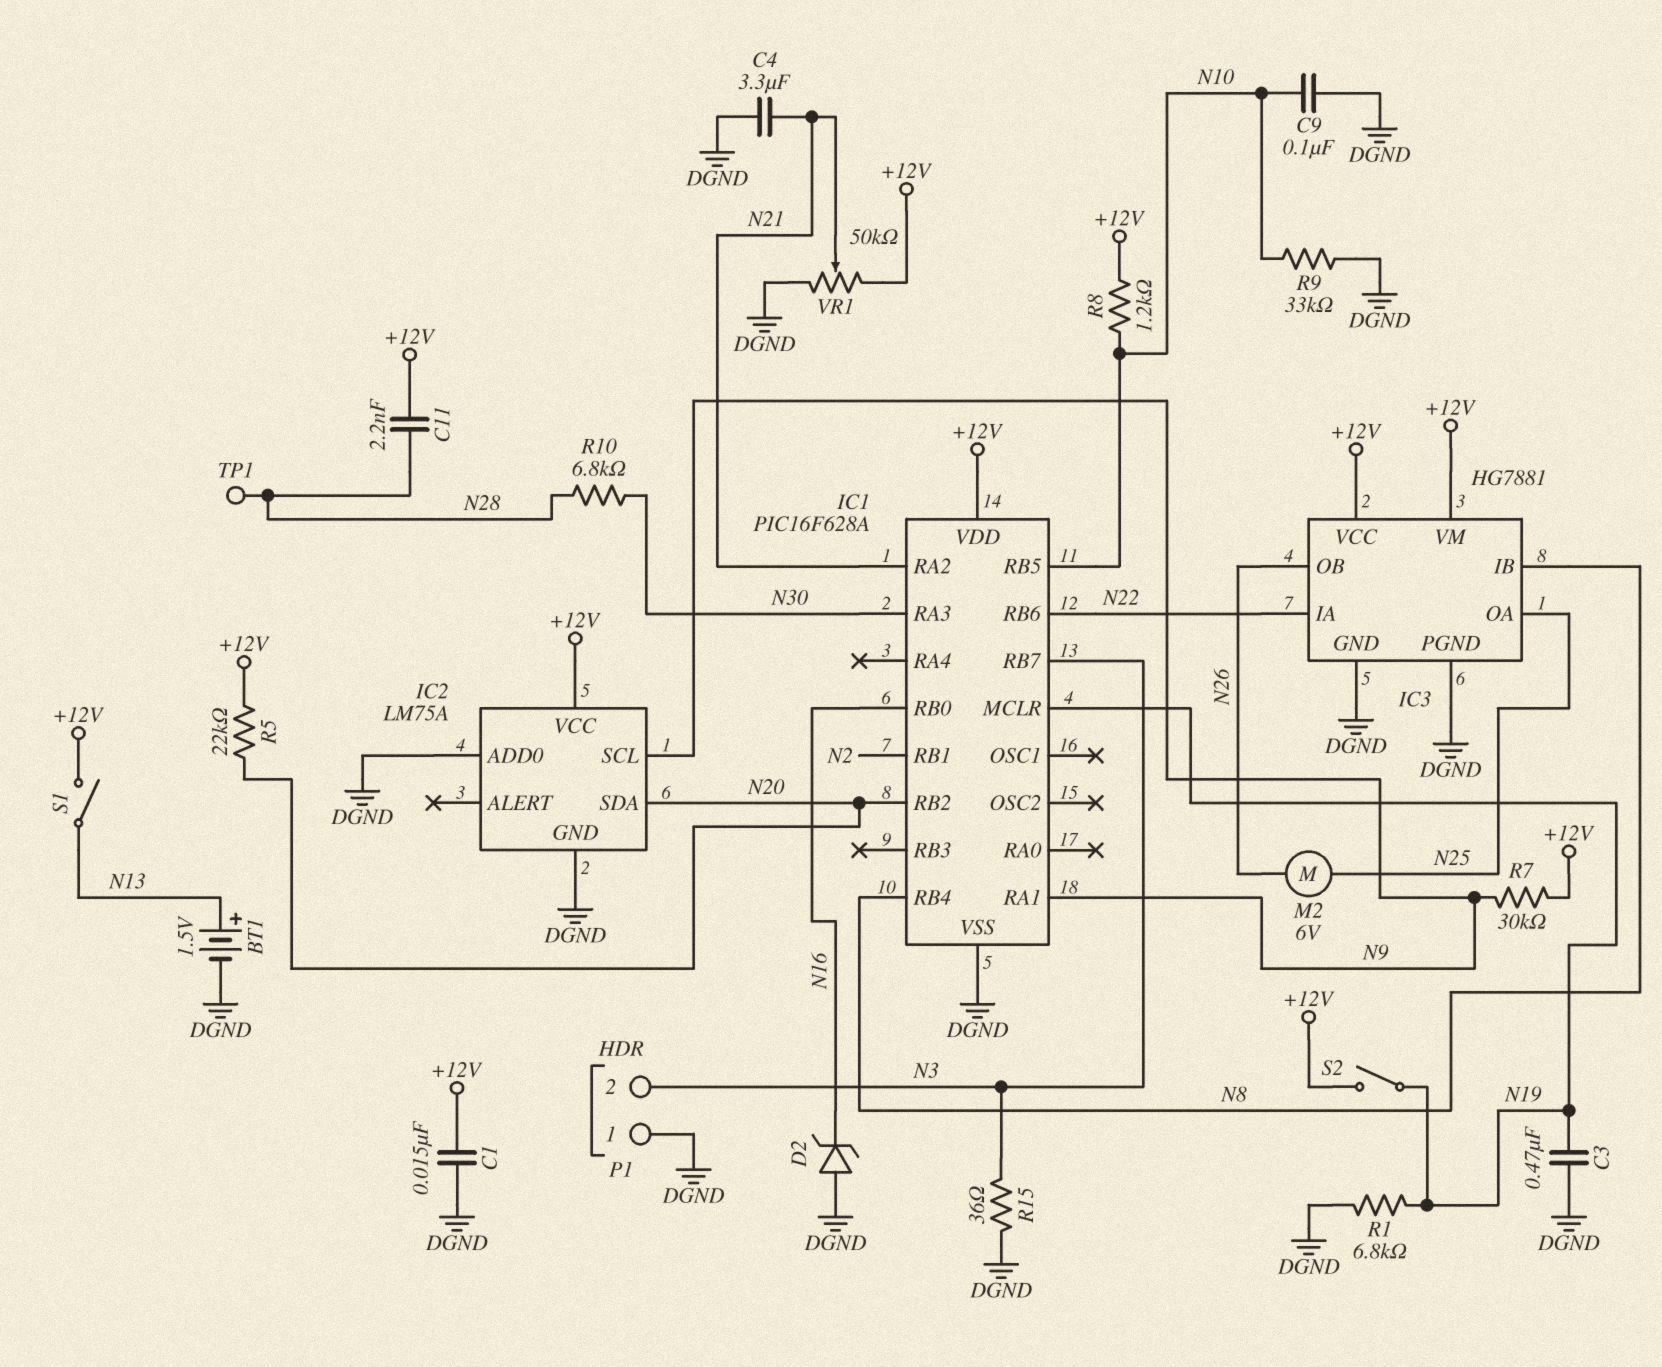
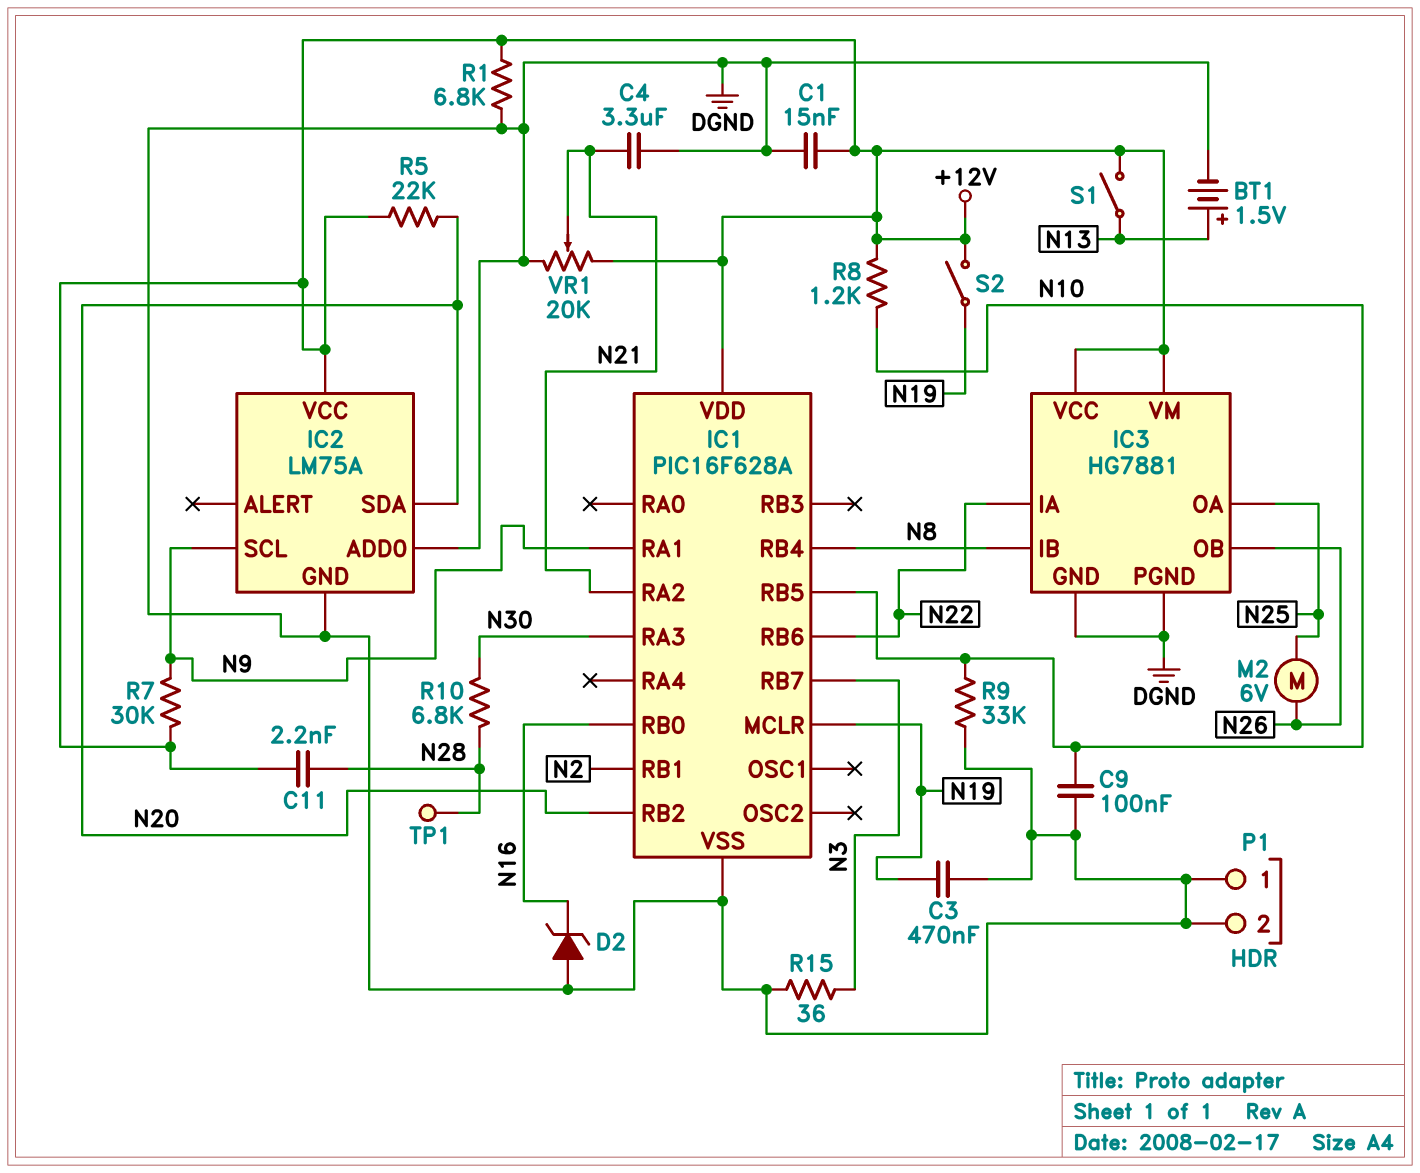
P1 pin 2: N3 -> DGND
R1: 6.8k (DGND, N19) -> 6.8k (+12V, DGND)
VR1: 50k (+12V, DGND, wiper N21) -> 20k (+12V, DGND, wiper N21)

